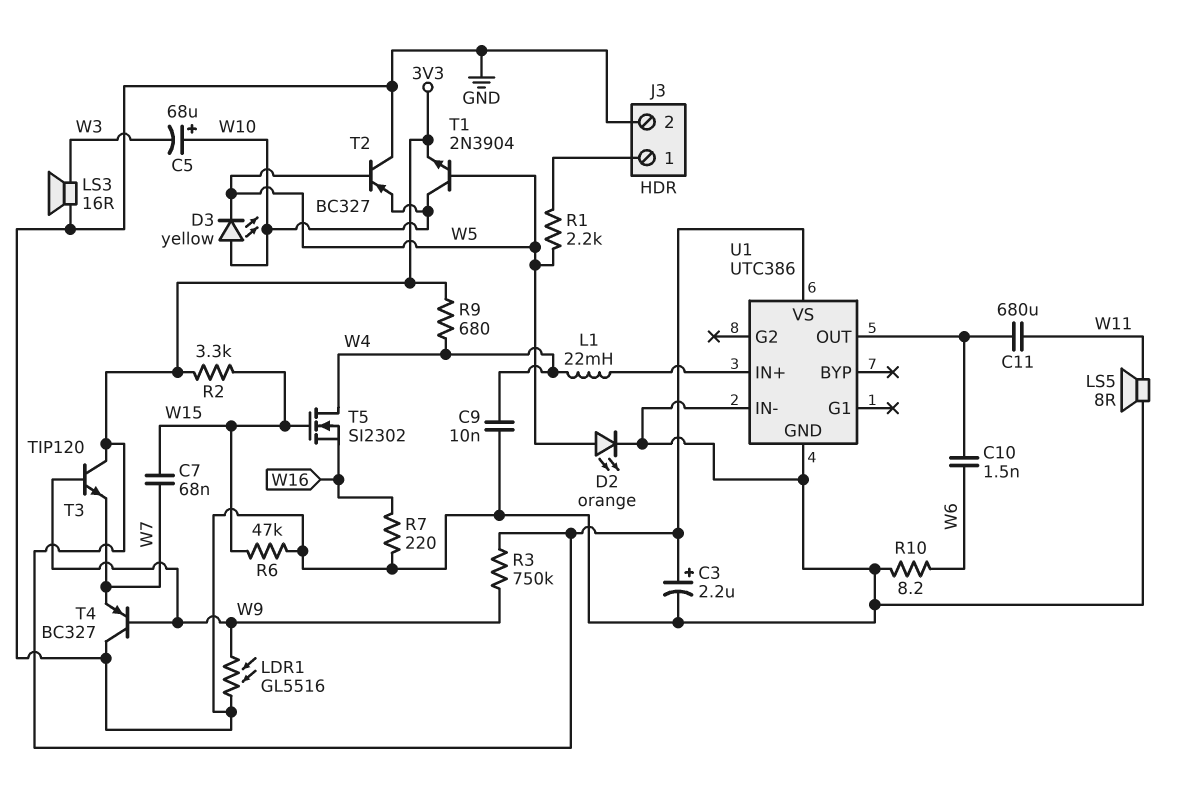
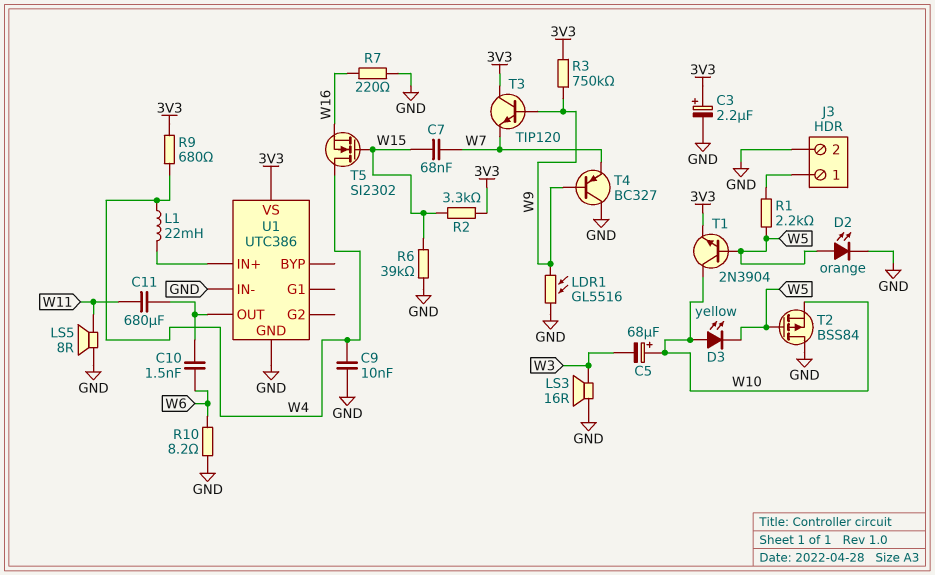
R6: 47k (GND, W15) -> 39k (GND, W15)
T2: PNP BC327 (B W5, C GND, E W10) -> PMOS BSS84 (G W5, D GND, S W10)

